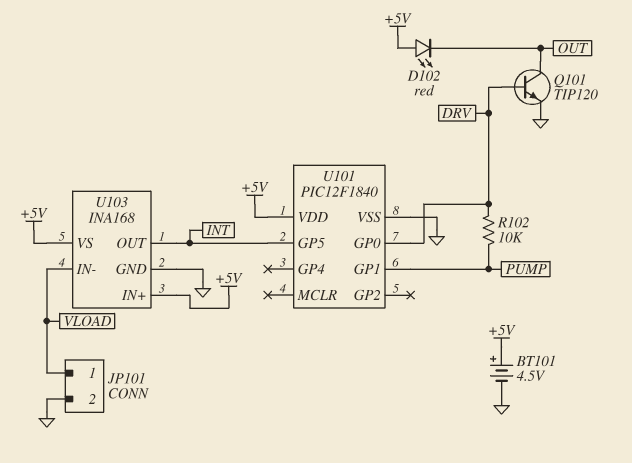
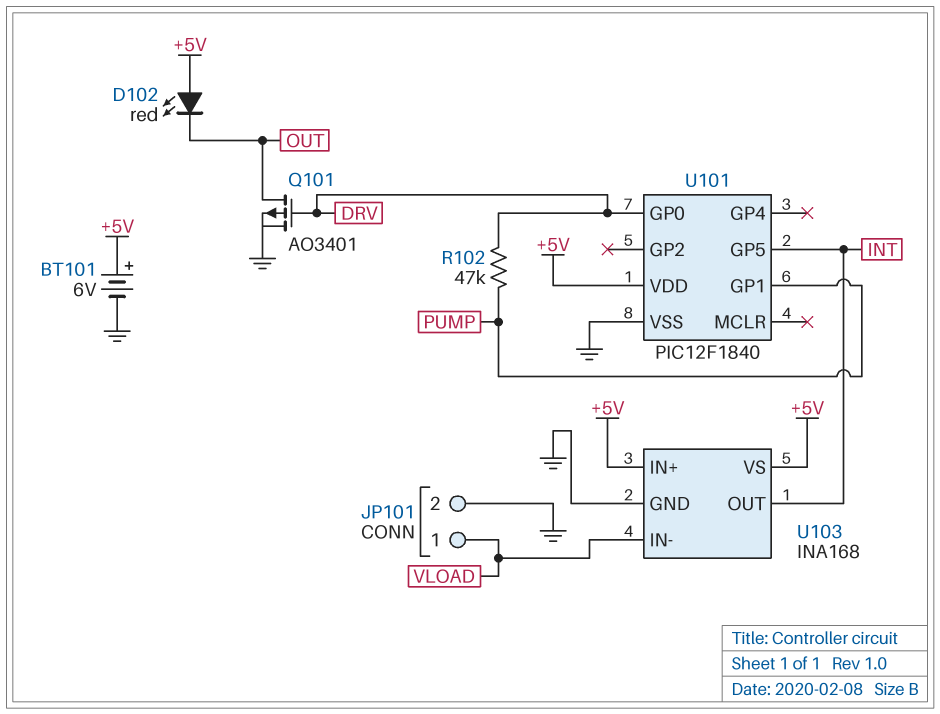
BT101: 4.5V (plus +5V, minus GND) -> 6V (plus +5V, minus GND)
Q101: NPN TIP120 (B DRV, C OUT, E GND) -> PMOS AO3401 (G DRV, D OUT, S GND)
R102: 10k (DRV, PUMP) -> 47k (DRV, PUMP)

